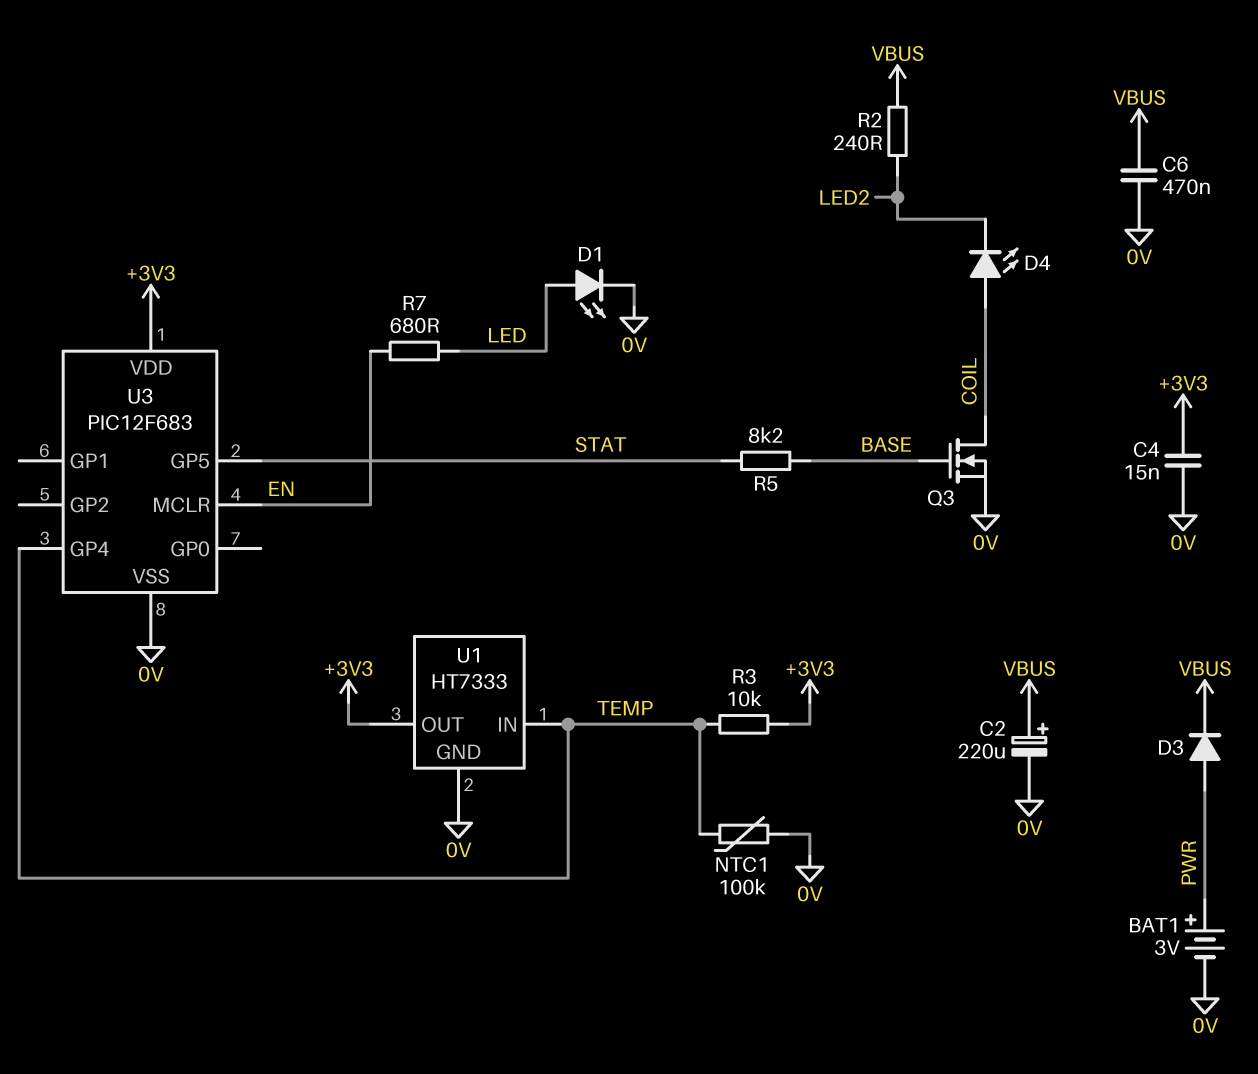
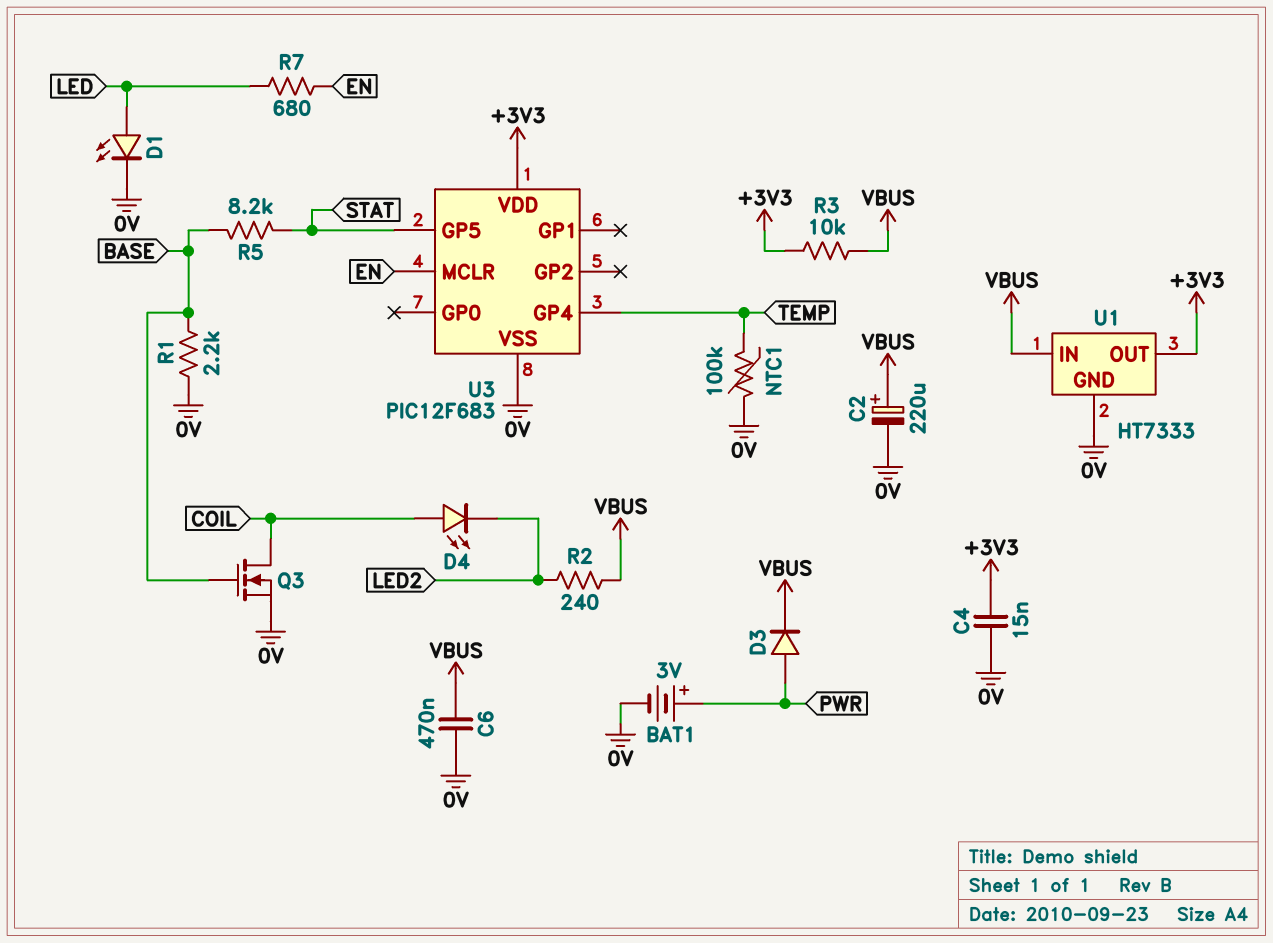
R1: none -> 2.2k (0V, BASE)
R3: 10k (+3V3, TEMP) -> 10k (+3V3, VBUS)
U1 pin IN: TEMP -> VBUS

